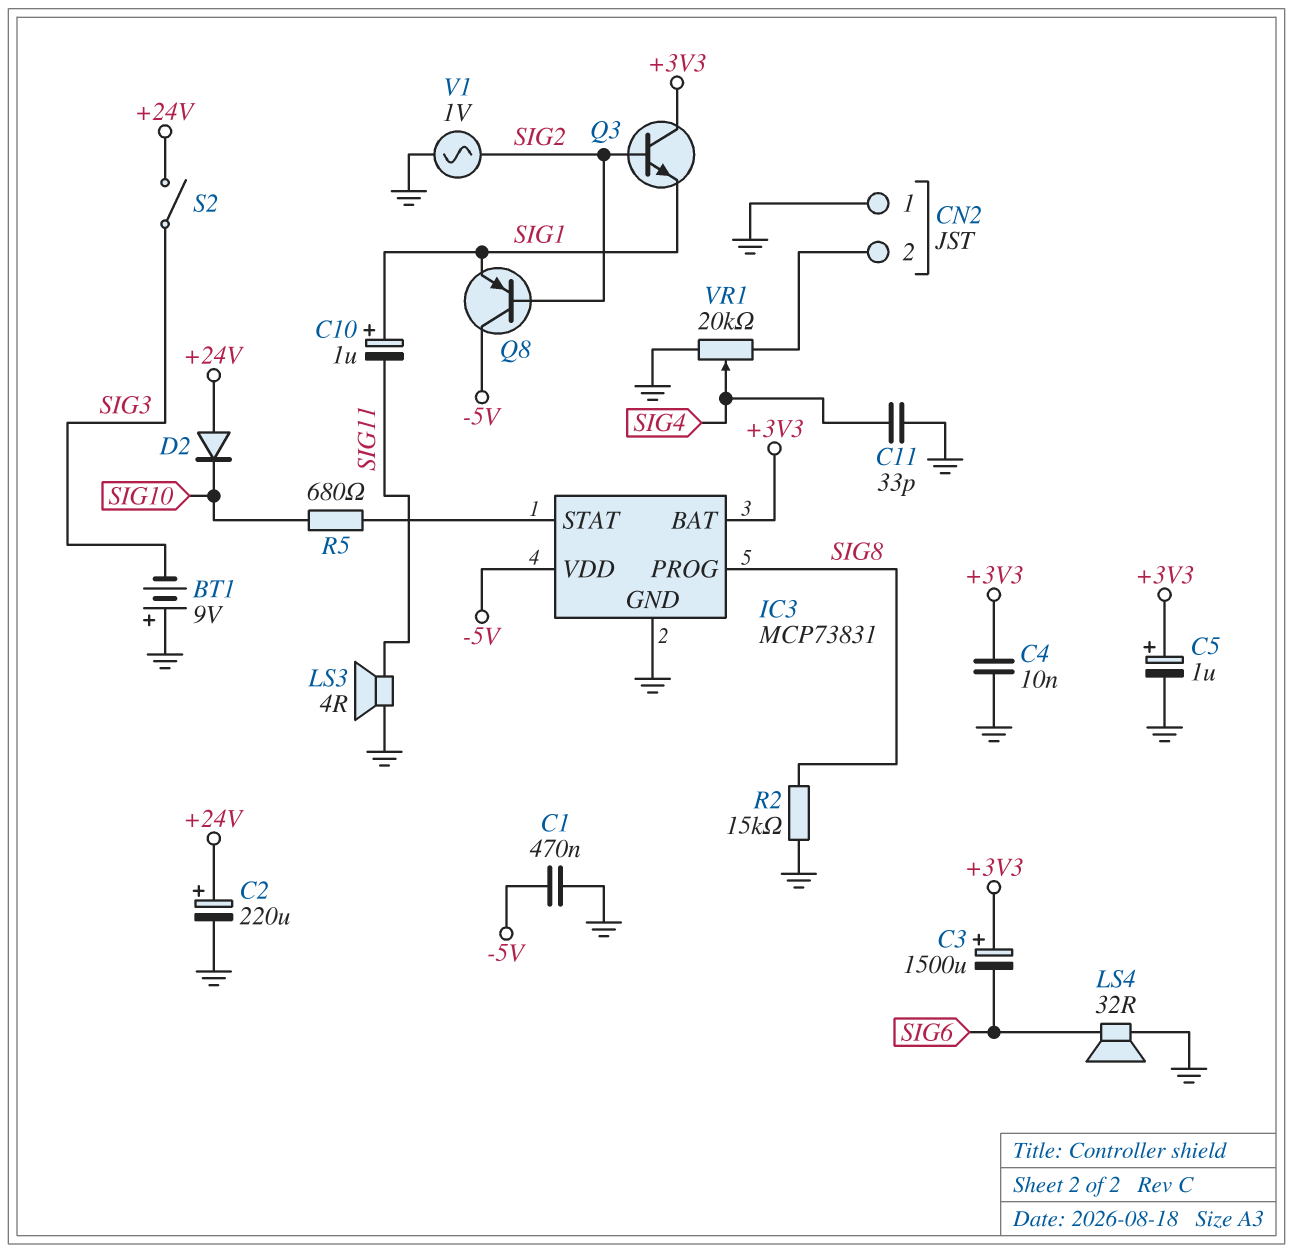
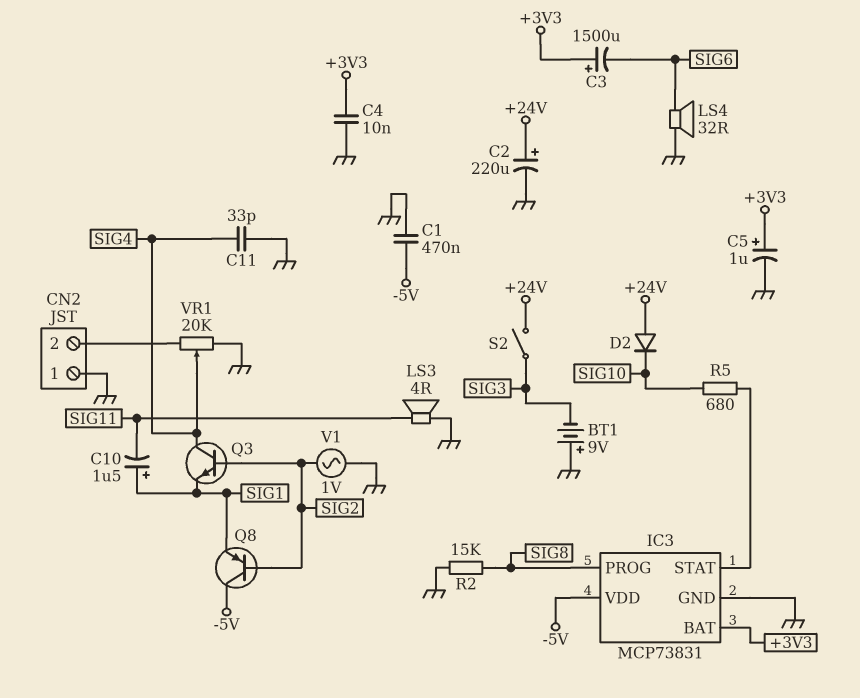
C10: 1uF (plus SIG1, minus SIG11) -> 1.5uF (plus SIG1, minus SIG11)
Q3: NPN (B SIG2, C +3V3, E SIG1) -> NPN (B SIG2, C SIG4, E SIG1)

